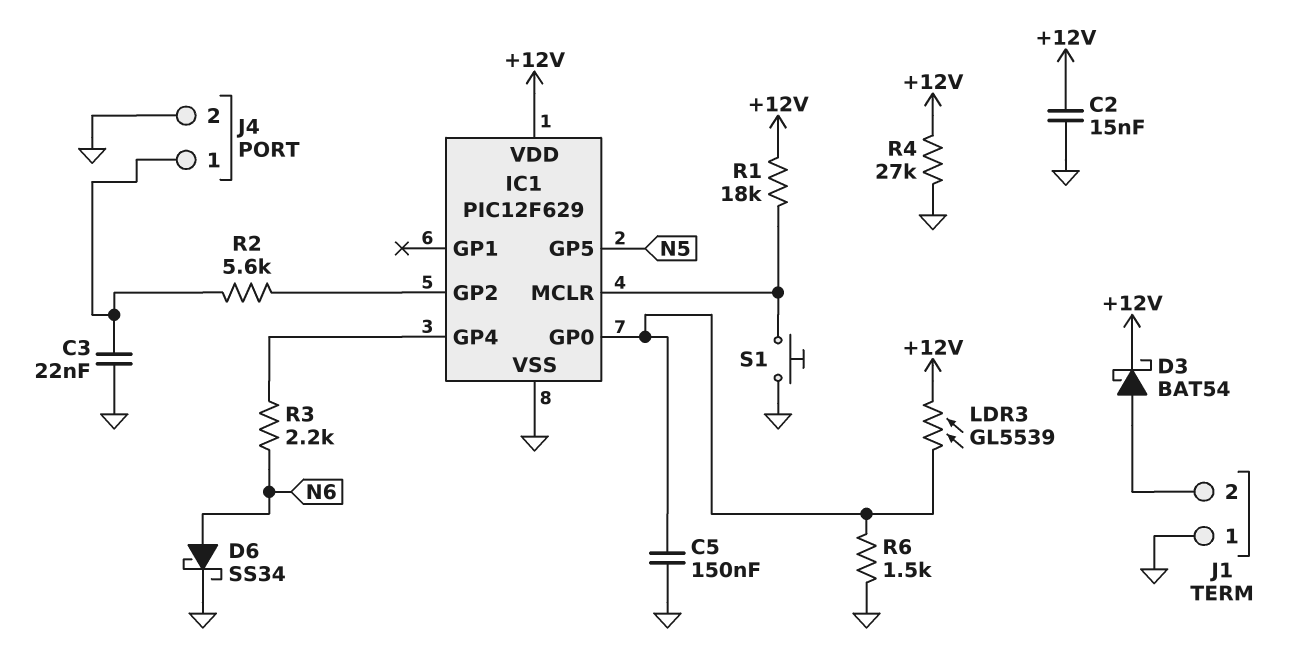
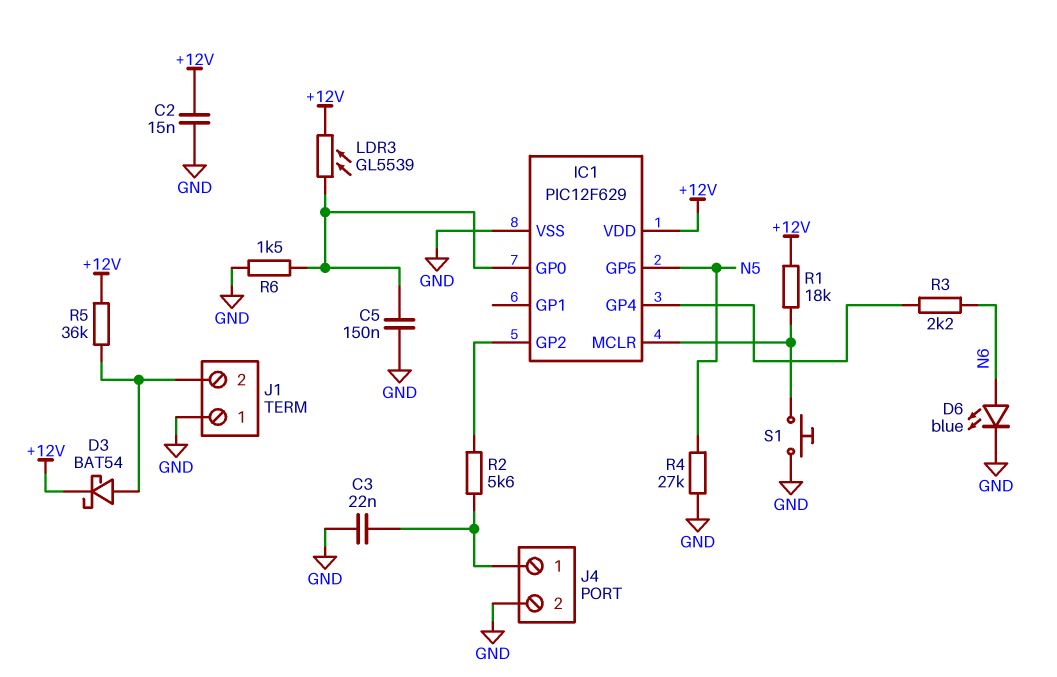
D6: schottky SS34 (A N6, K GND) -> LED blue (A N6, K GND)
R4: 27k (+12V, GND) -> 27k (GND, N5)
R5: none -> 36k (+12V, J1/2)

